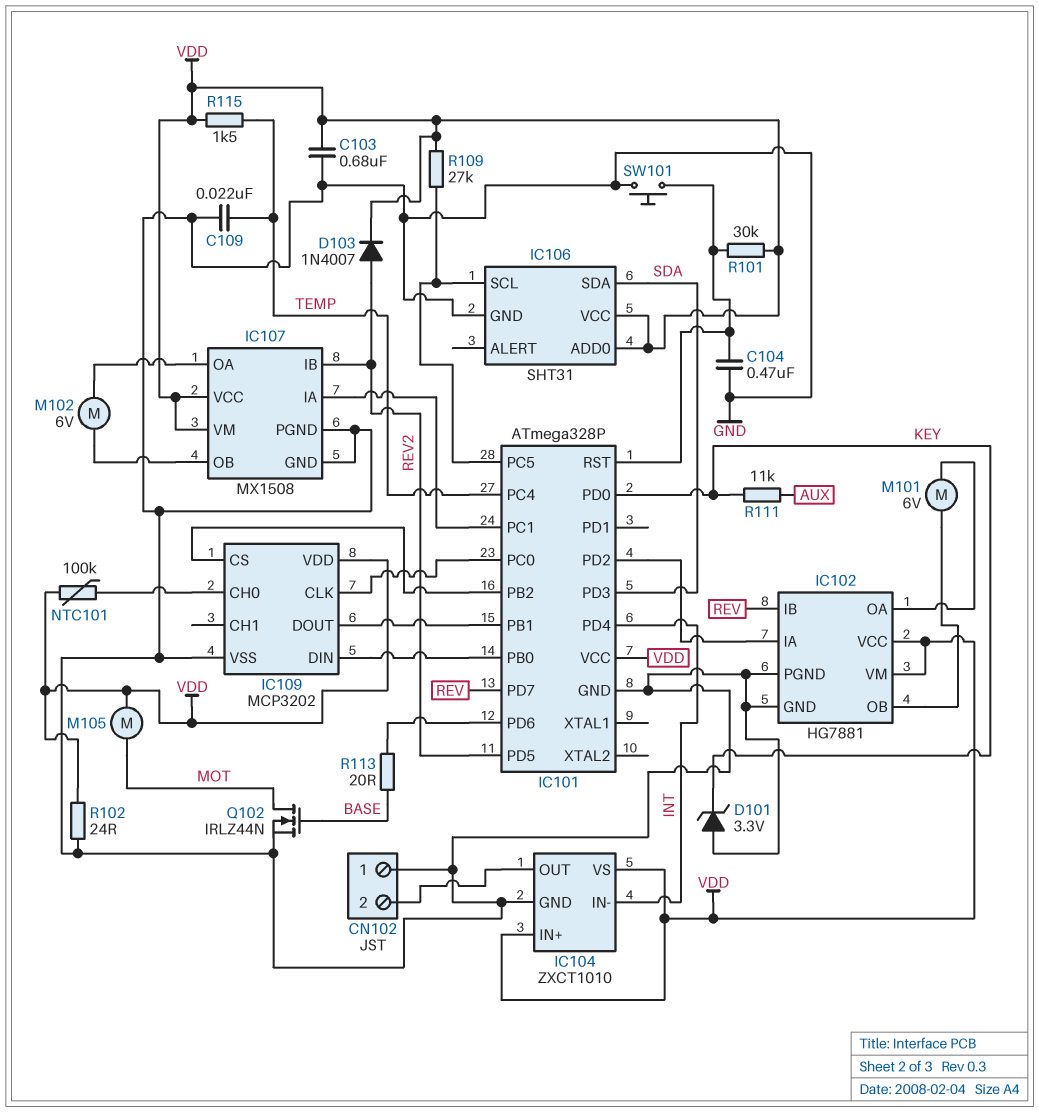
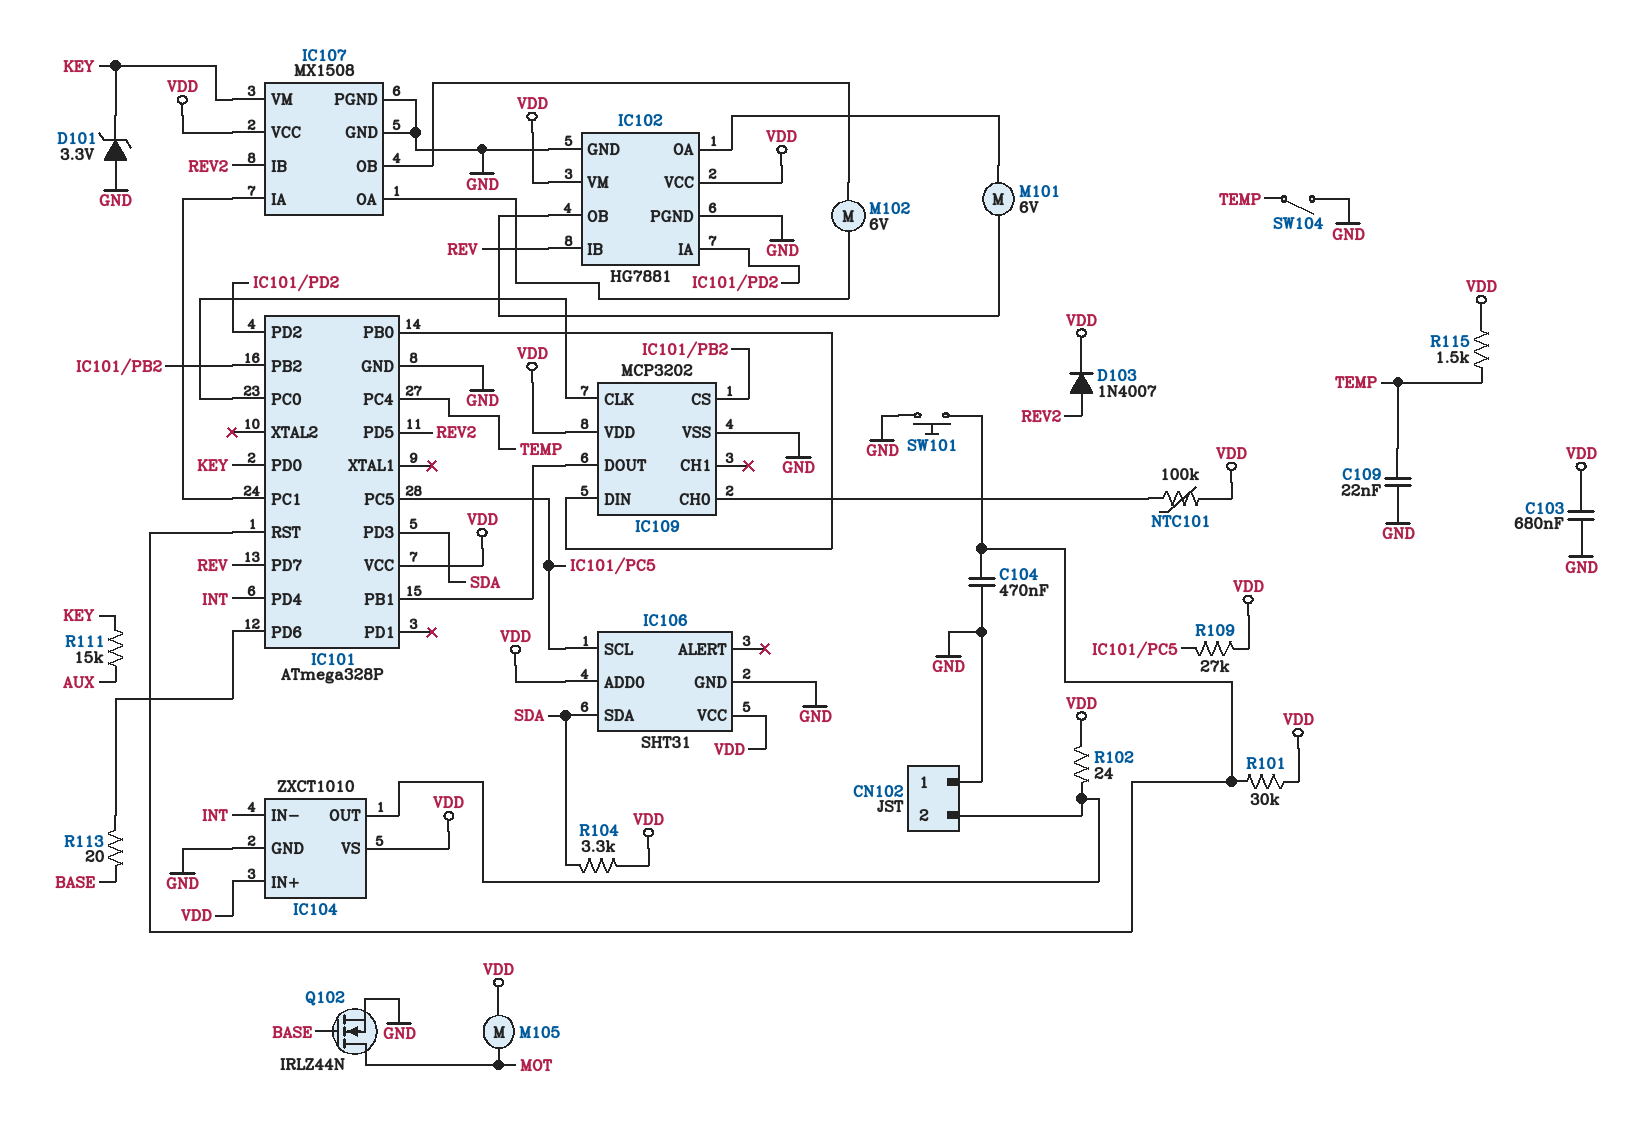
IC107 pin VM: VDD -> KEY
R102: 24 (GND, VDD) -> 24 (CN102/2, VDD)
R104: none -> 3.3k (SDA, VDD)
R111: 11k (AUX, KEY) -> 15k (AUX, KEY)
SW104: none -> switch (GND, TEMP)

